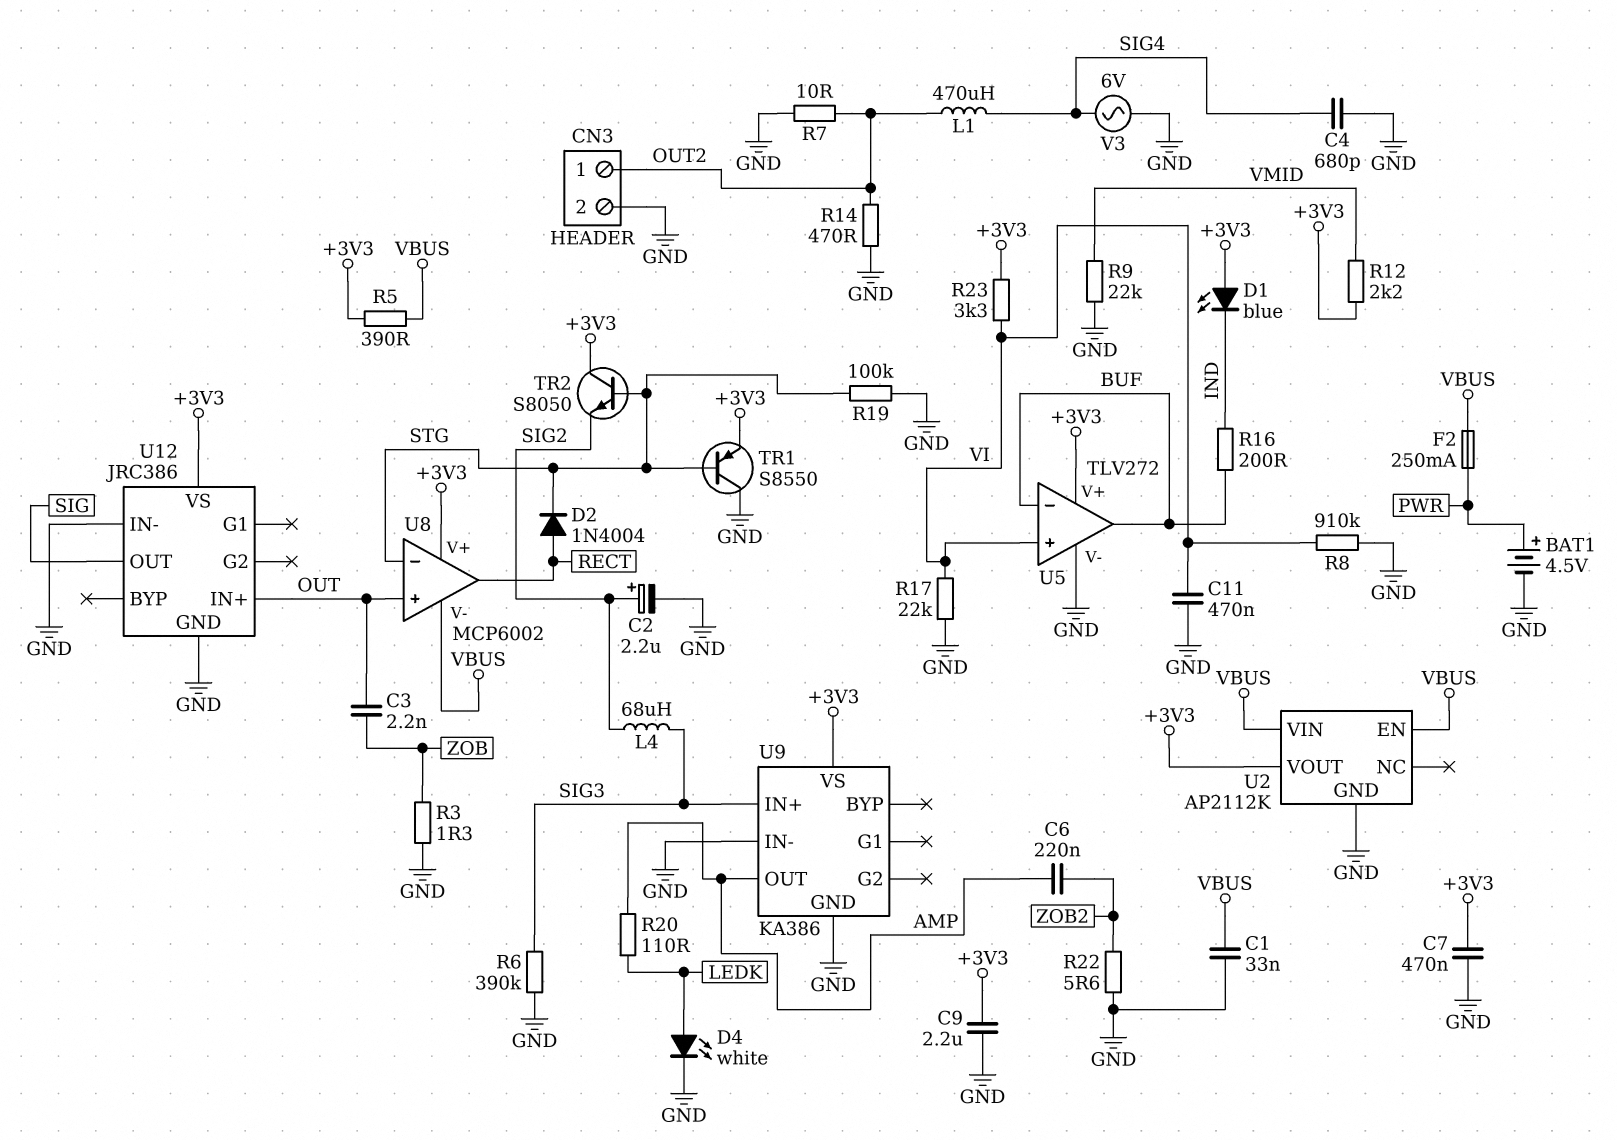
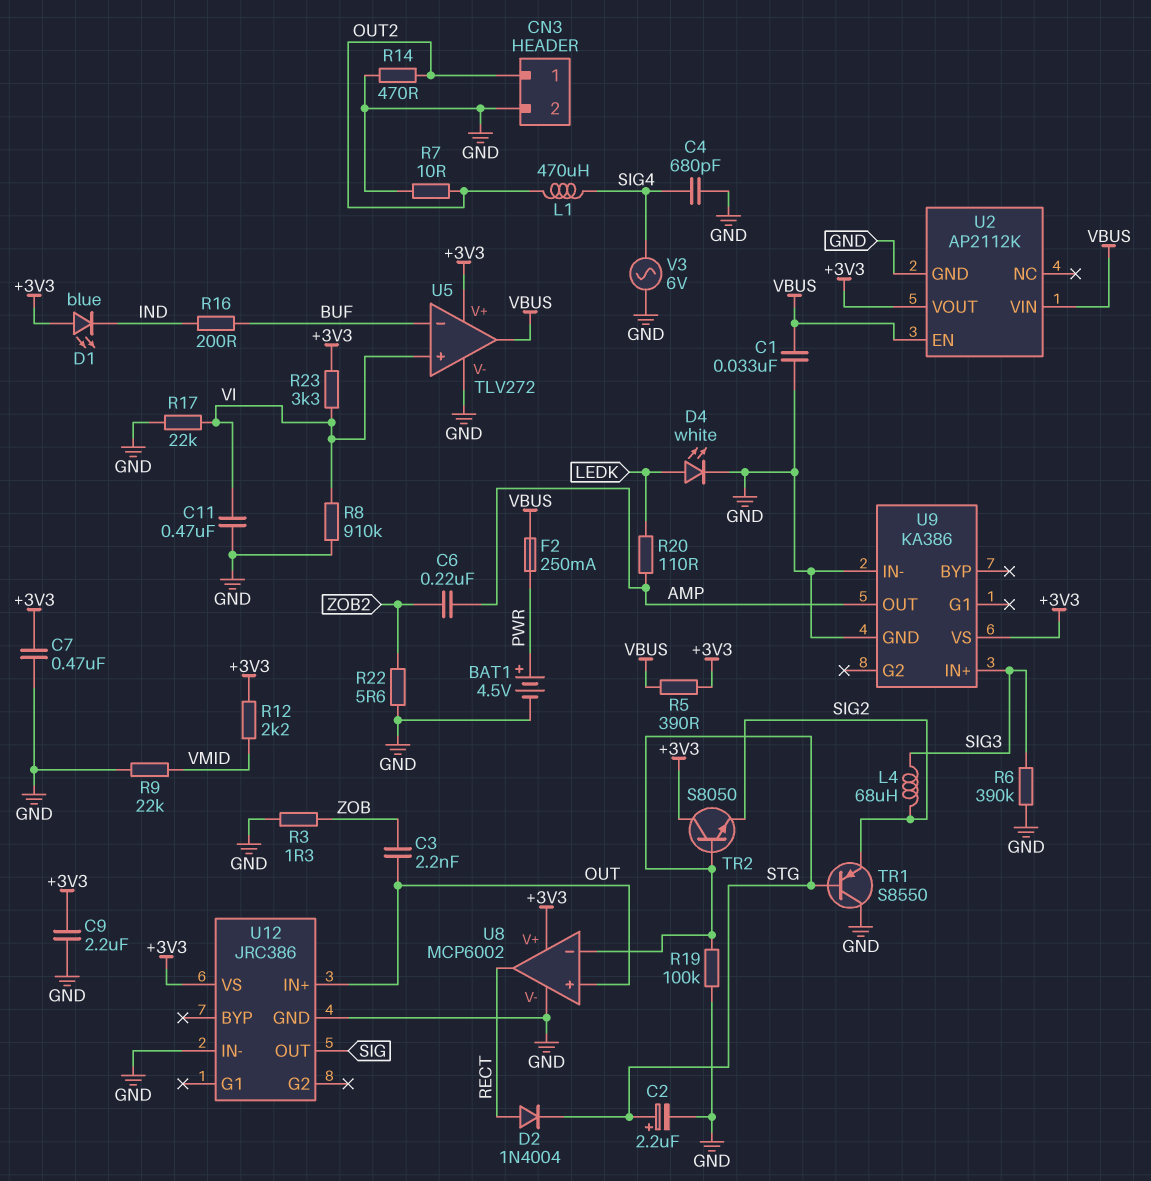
C2: 2.2uF (plus SIG2, minus GND) -> 2.2uF (plus STG, minus GND)
TR1: PNP S8550 (B STG, C GND, E +3V3) -> PNP S8550 (B STG, C GND, E SIG2)
U5 pin out: BUF -> VBUS
U8 pin V-: VBUS -> GND

